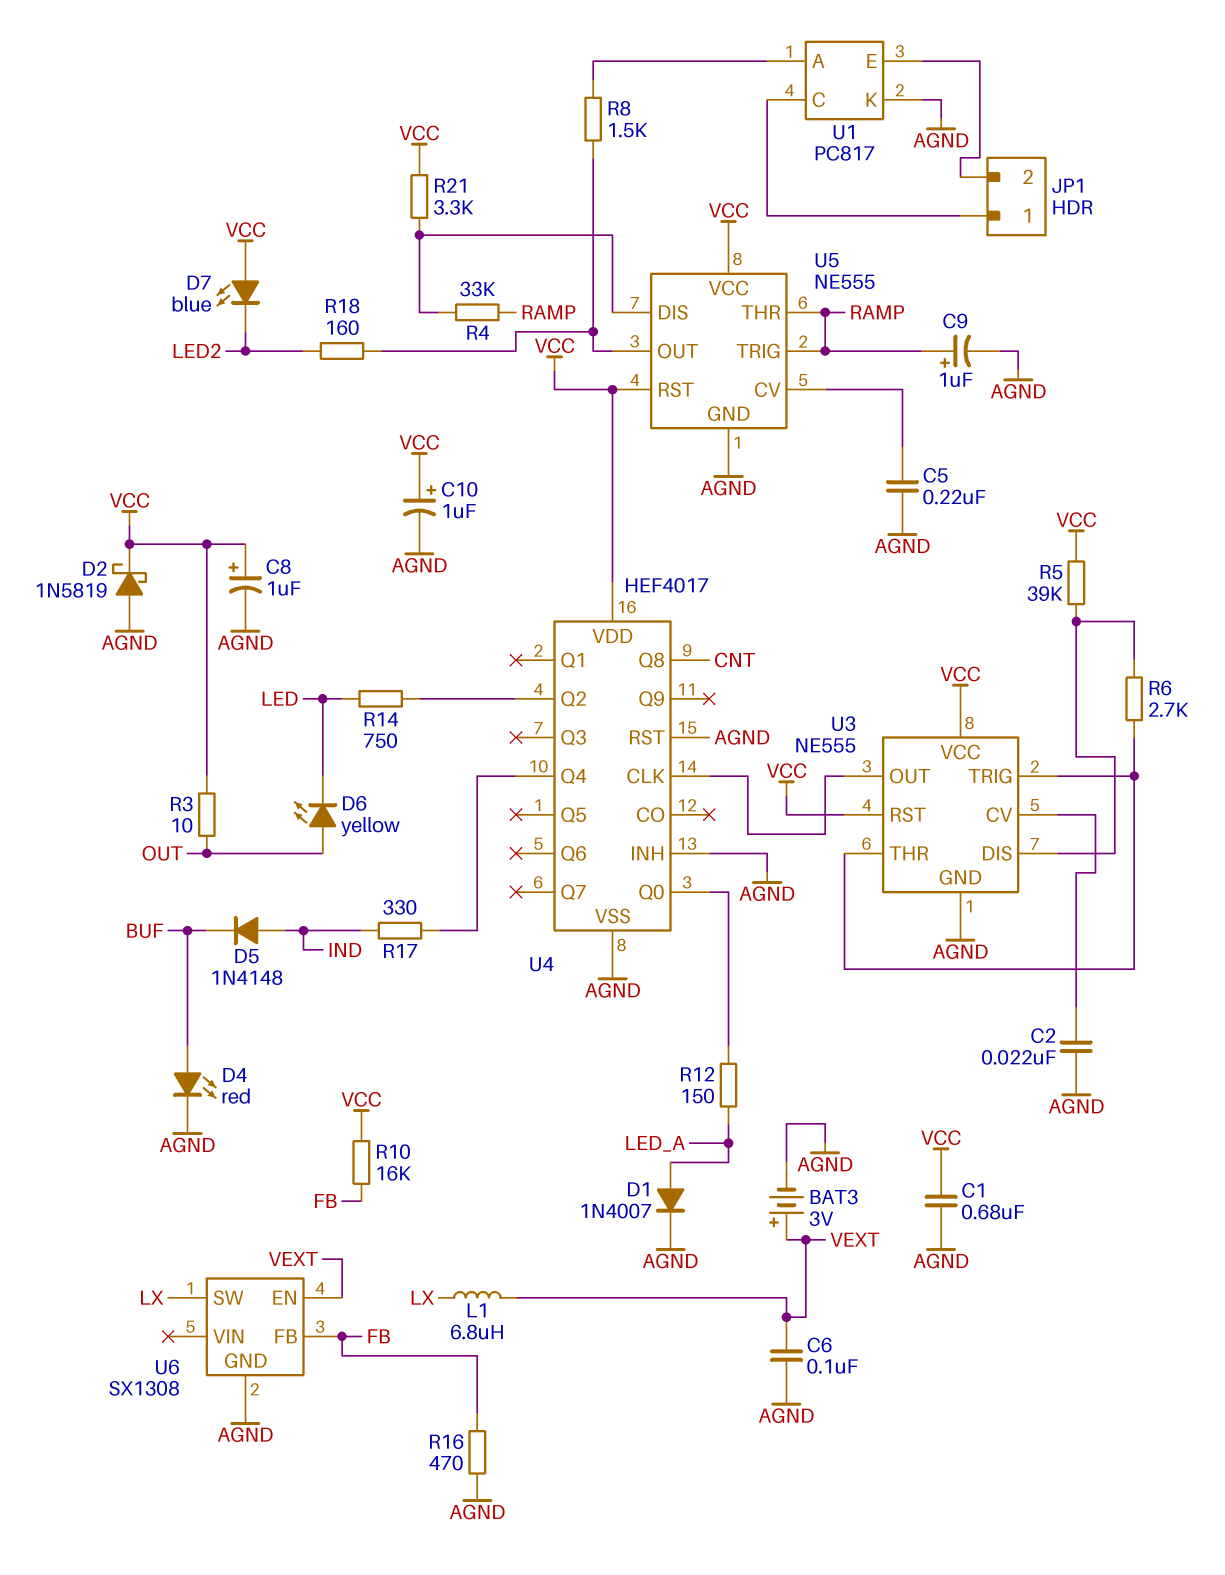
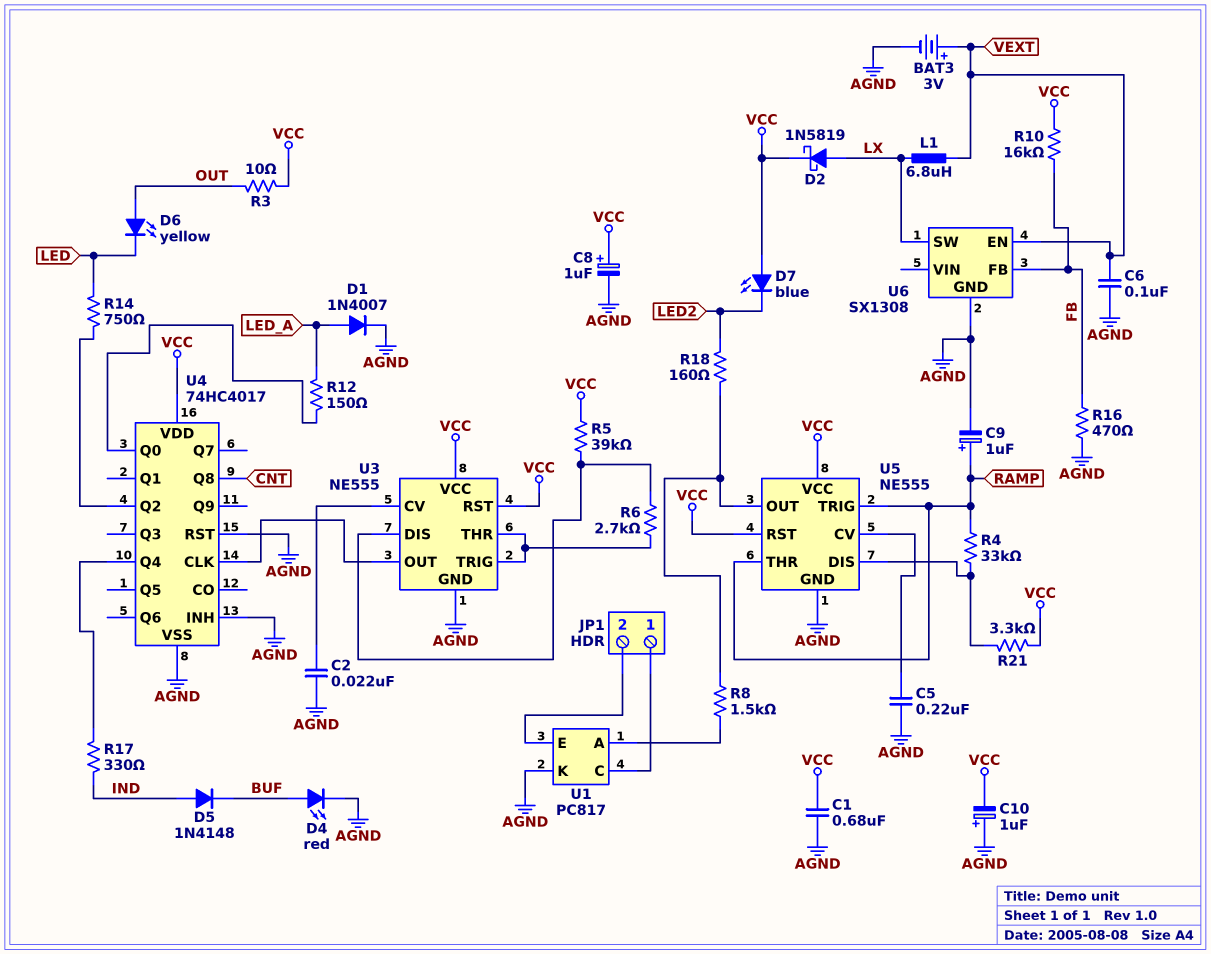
C10: 1uF (plus VCC, minus AGND) -> 1uF (plus AGND, minus VCC)
D2: schottky 1N5819 (A AGND, K VCC) -> schottky 1N5819 (A LX, K VCC)
U4: HEF4017 -> 74HC4017

